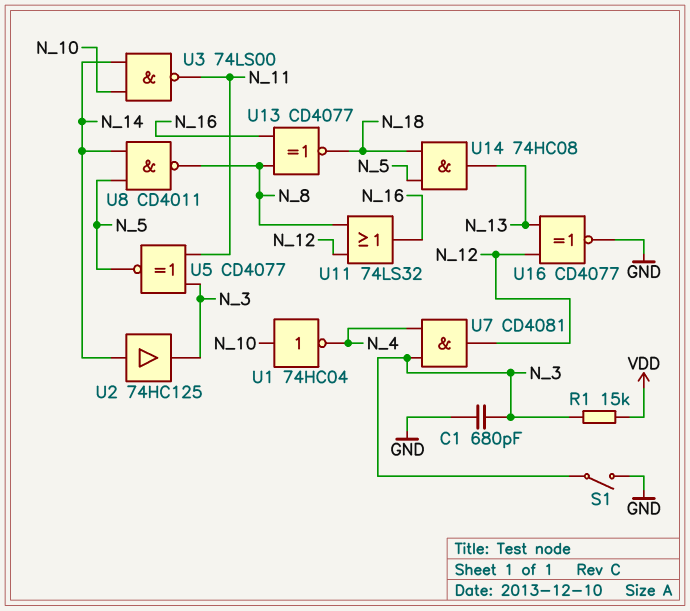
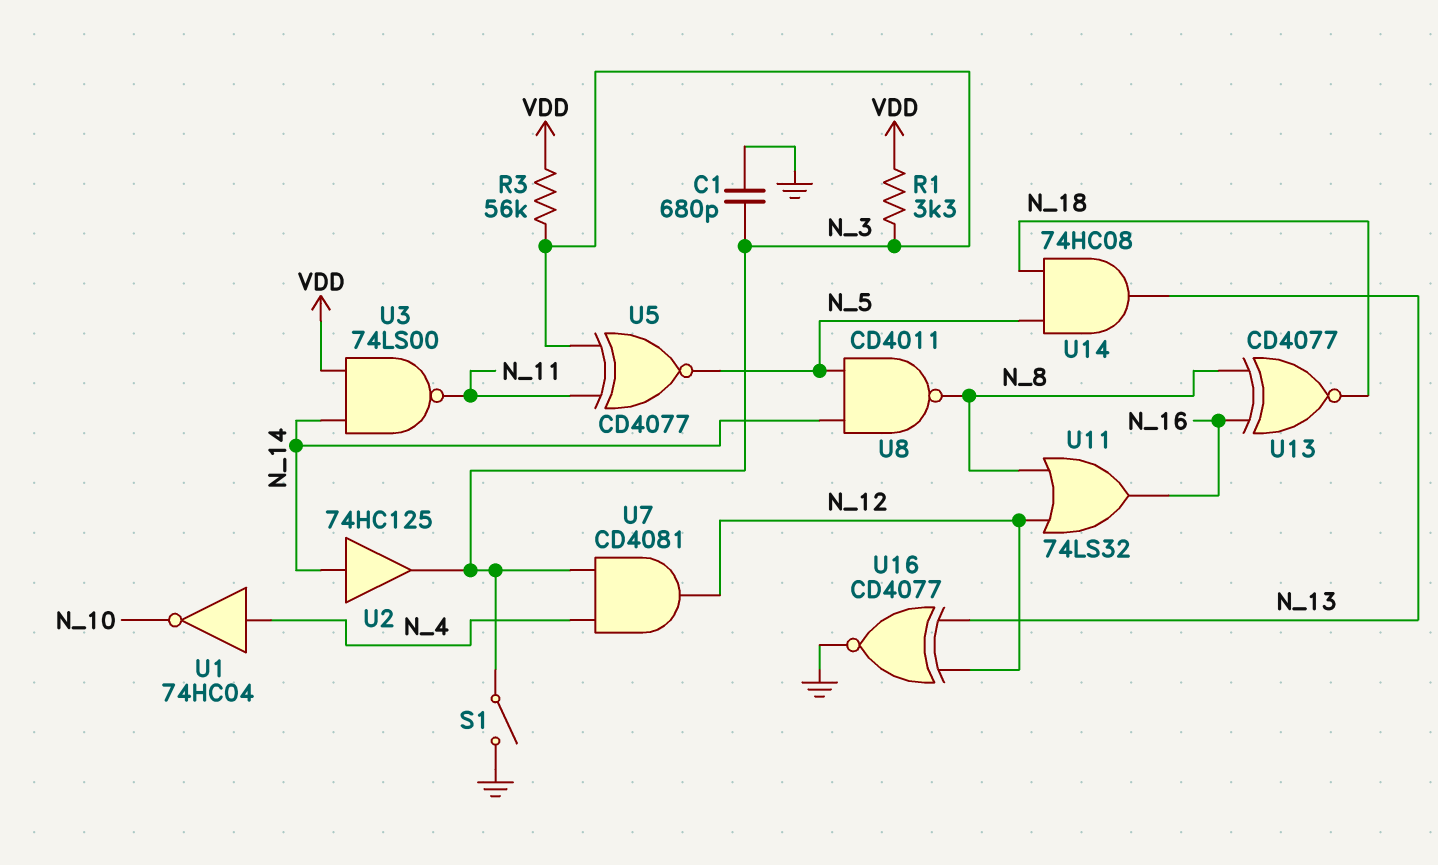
R1: 15k (N_3, VDD) -> 3.3k (N_3, VDD)
R3: none -> 56k (N_3, VDD)
U1: NOT 74HC04 (in N_10, out N_4) -> NOT 74HC04 (in N_4, out N_10)
U3: NAND 74LS00 (in N_10, in N_14, out N_11) -> NAND 74LS00 (in N_14, in VDD, out N_11)

